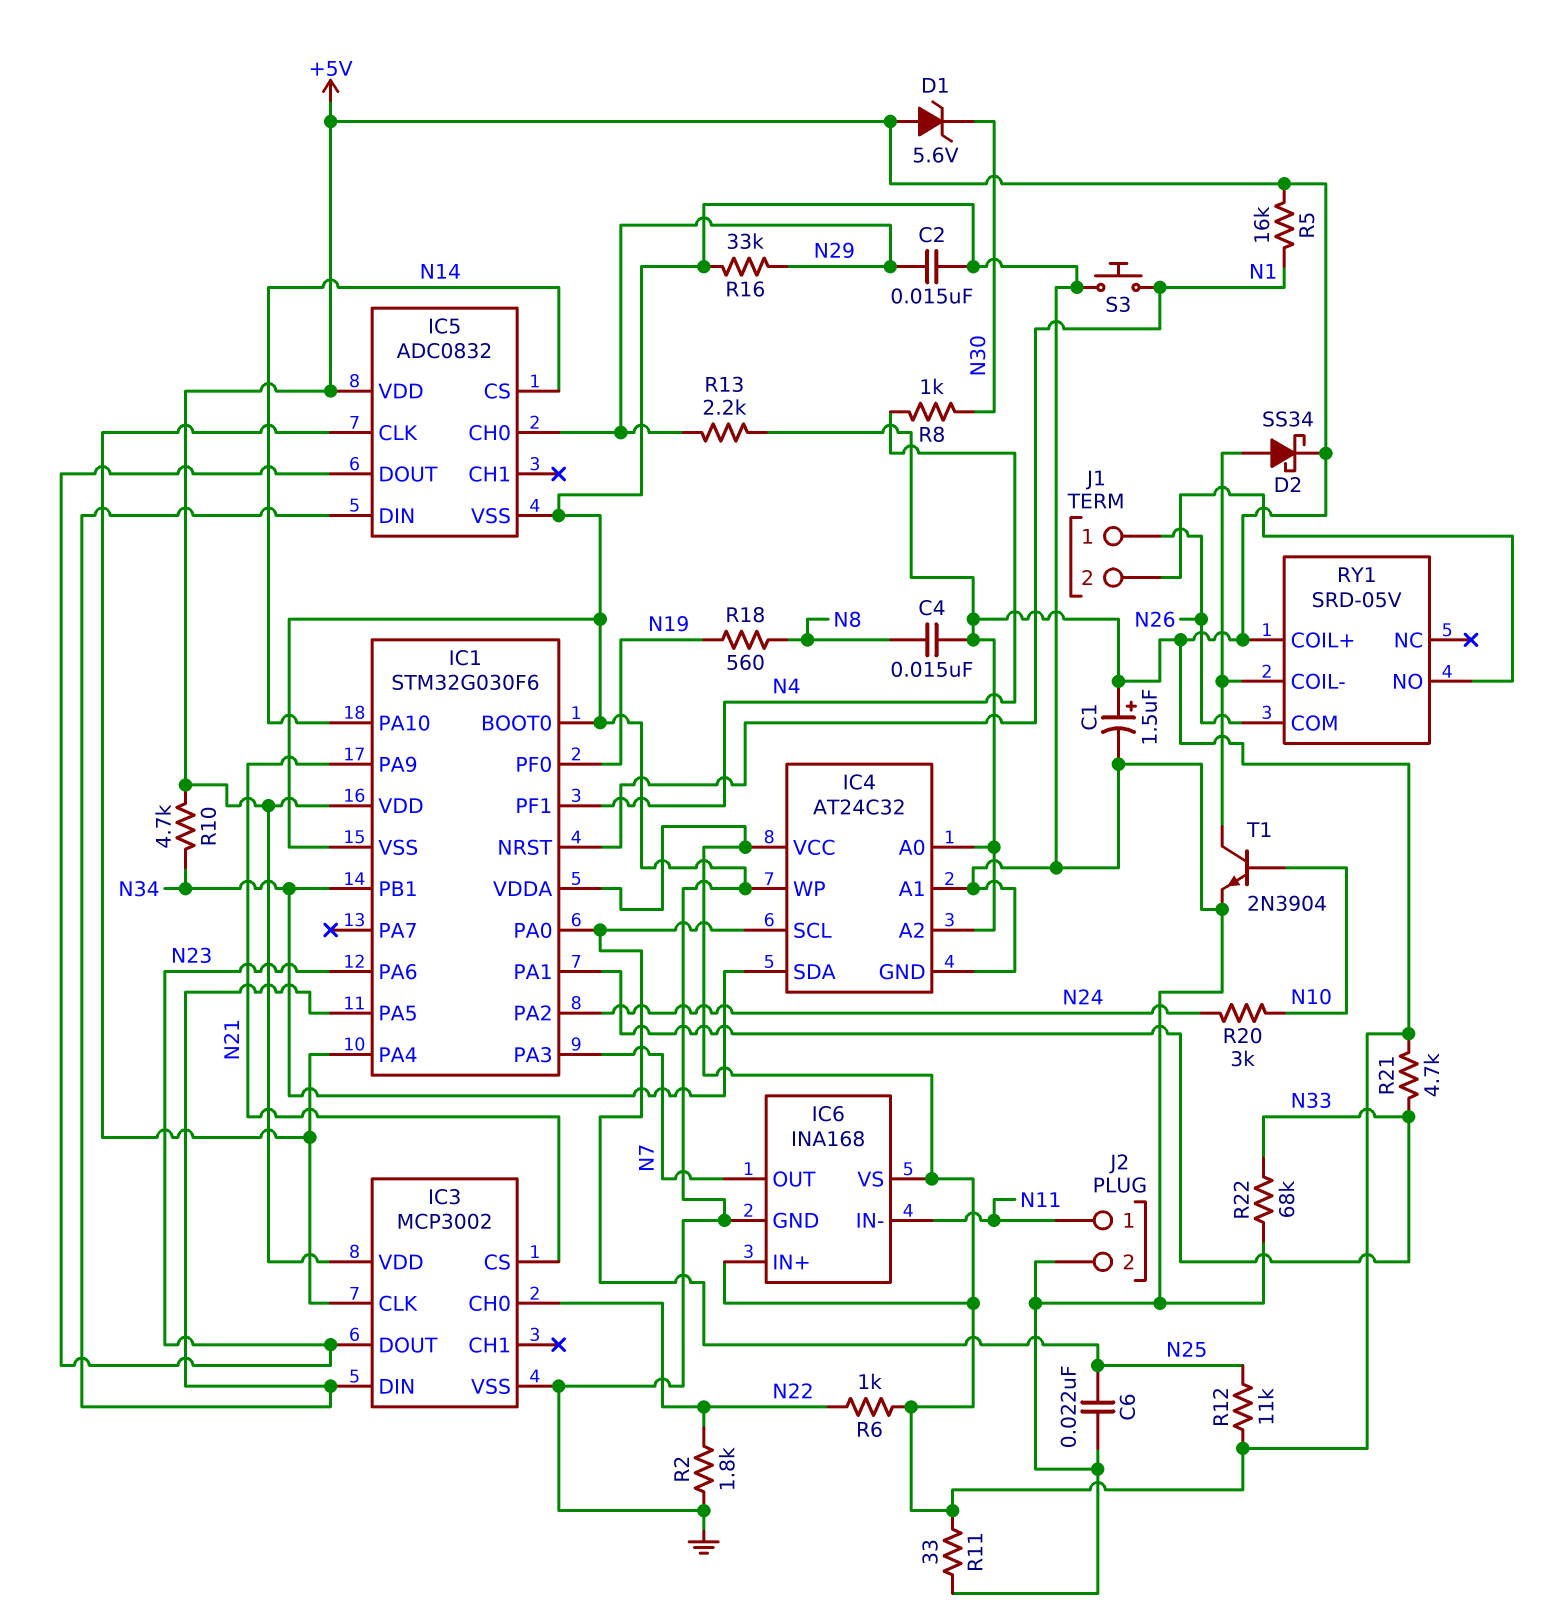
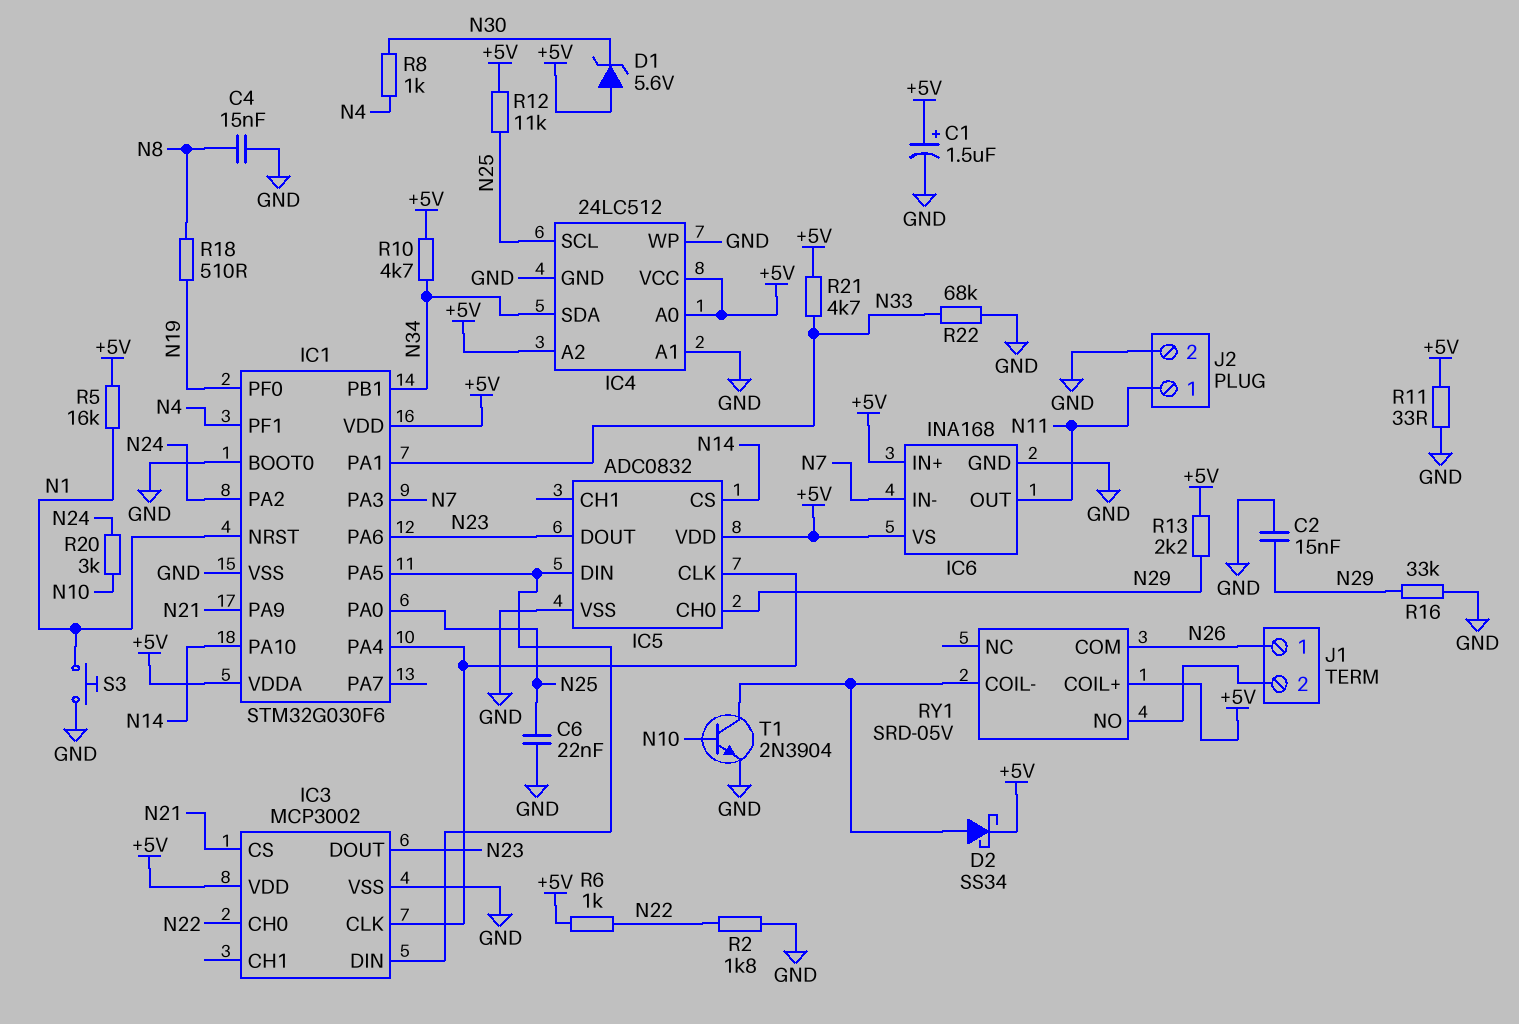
C4: 15nF (+5V, N8) -> 15nF (GND, N8)
IC4: AT24C32 -> 24LC512
IC6 pin IN-: N11 -> N7
IC6 pin OUT: N7 -> N11
R18: 560 (N8, N19) -> 510 (N8, N19)

